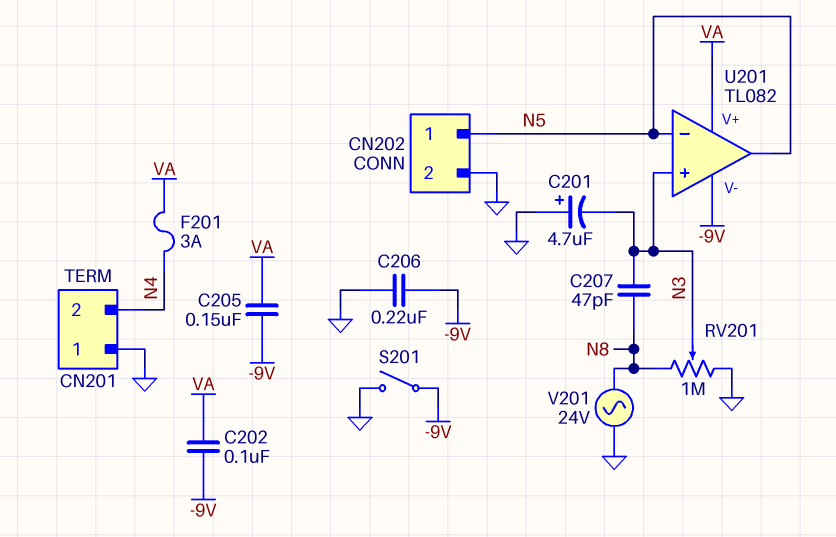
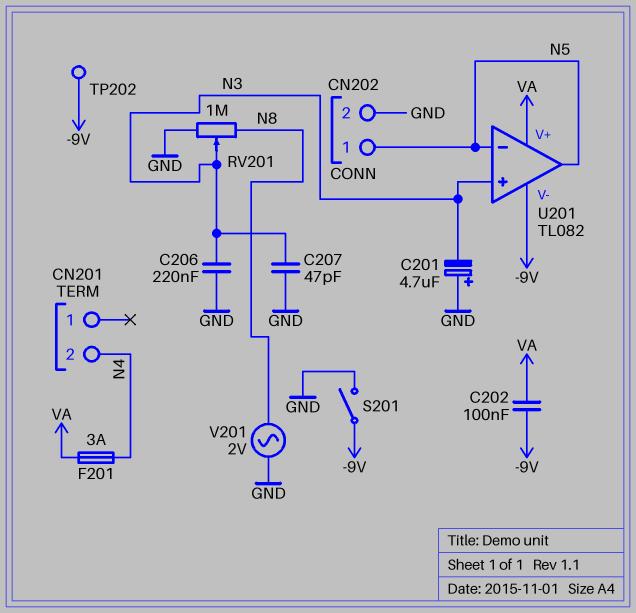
C205: 150nF (-9V, VA) -> none
C206: 220nF (-9V, GND) -> 220nF (GND, N3)
C207: 47pF (N3, N8) -> 47pF (GND, N3)
CN201 pin 1: GND -> none
TP202: none -> test point (-9V)
V201: AC 24V (GND, N8) -> AC 2V (GND, N8)

